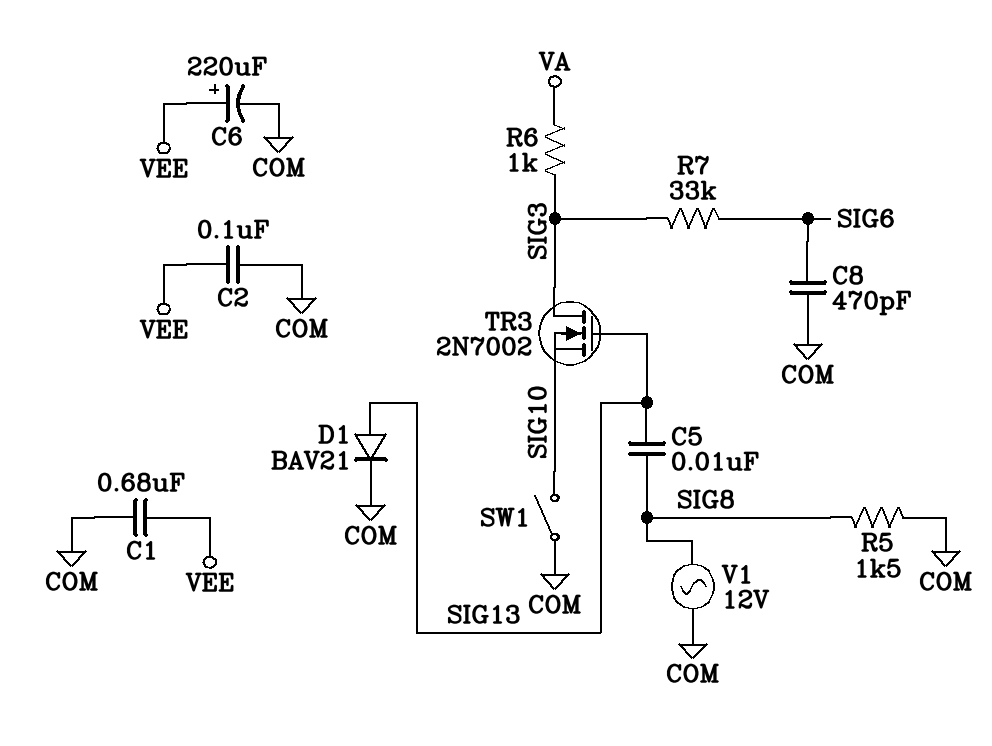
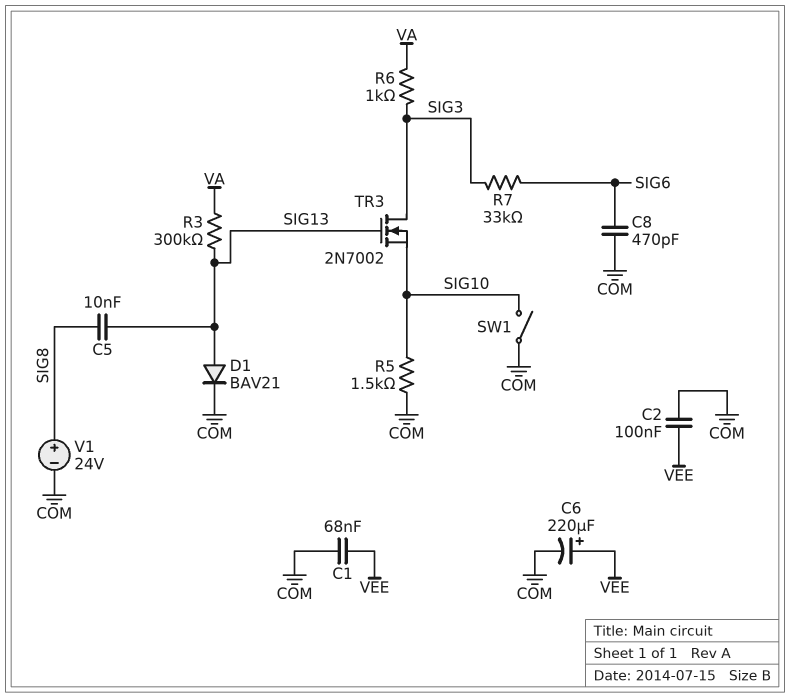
C1: 680nF (COM, VEE) -> 68nF (COM, VEE)
R3: none -> 300k (SIG13, VA)
R5: 1.5k (COM, SIG8) -> 1.5k (COM, SIG10)
V1: AC 12V (COM, SIG8) -> 24V (plus SIG8, minus COM)

